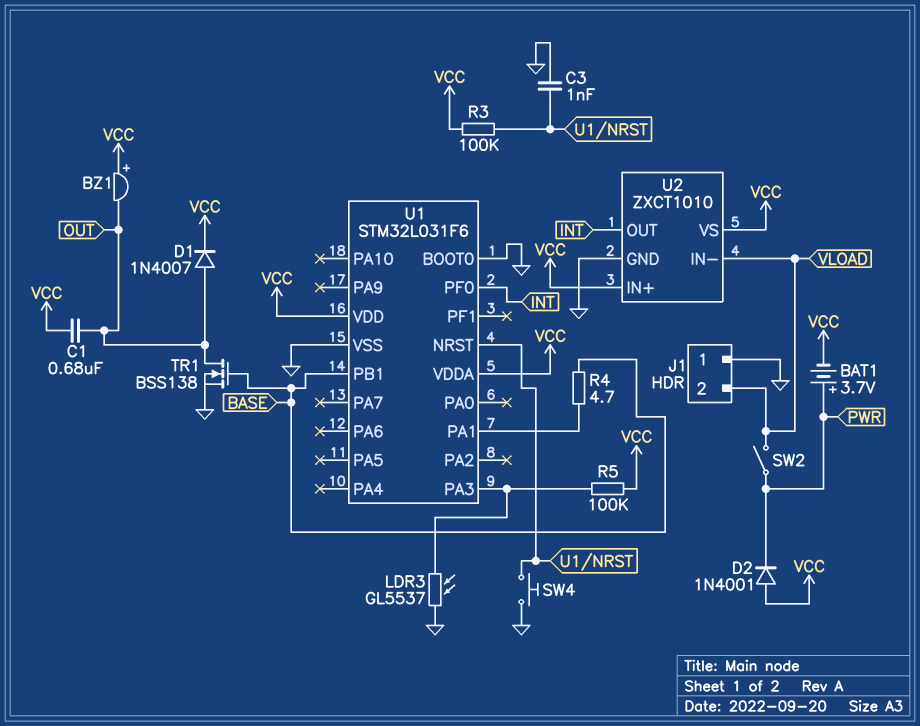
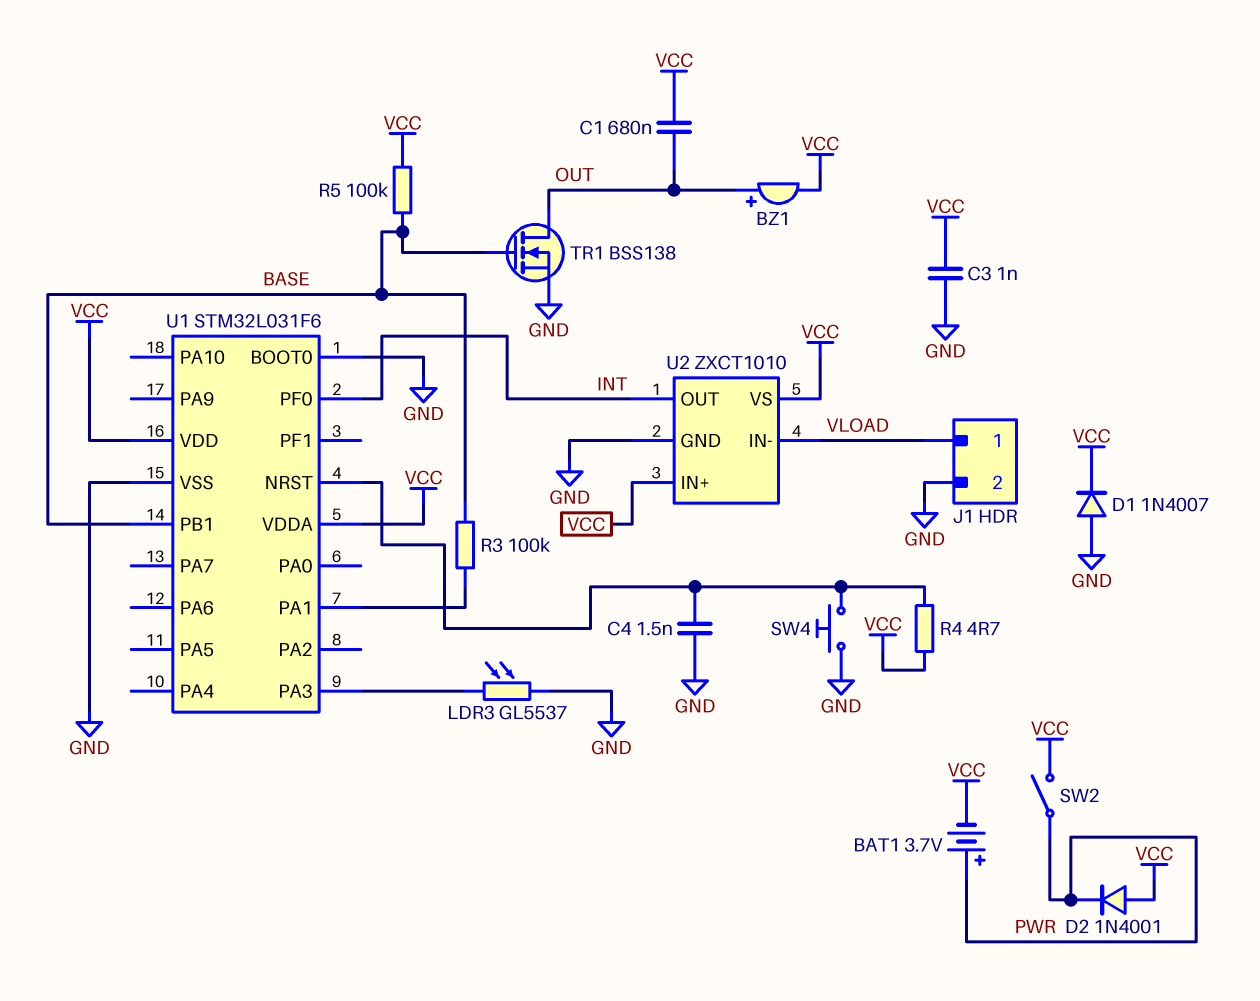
BZ1: buzzer (plus VCC, minus OUT) -> buzzer (plus OUT, minus VCC)
C3: 1nF (GND, U1/NRST) -> 1nF (GND, VCC)
C4: none -> 1.5nF (GND, U1/NRST)
D1: diode 1N4007 (A OUT, K VCC) -> diode 1N4007 (A GND, K VCC)
J1 pin 1: GND -> VLOAD
J1 pin 2: VLOAD -> GND
R3: 100k (U1/NRST, VCC) -> 100k (BASE, U1/PA1)
R4: 4.7 (BASE, U1/PA1) -> 4.7 (U1/NRST, VCC)
R5: 100k (U1/PA3, VCC) -> 100k (BASE, VCC)
SW2: switch (PWR, VLOAD) -> switch (PWR, VCC)

